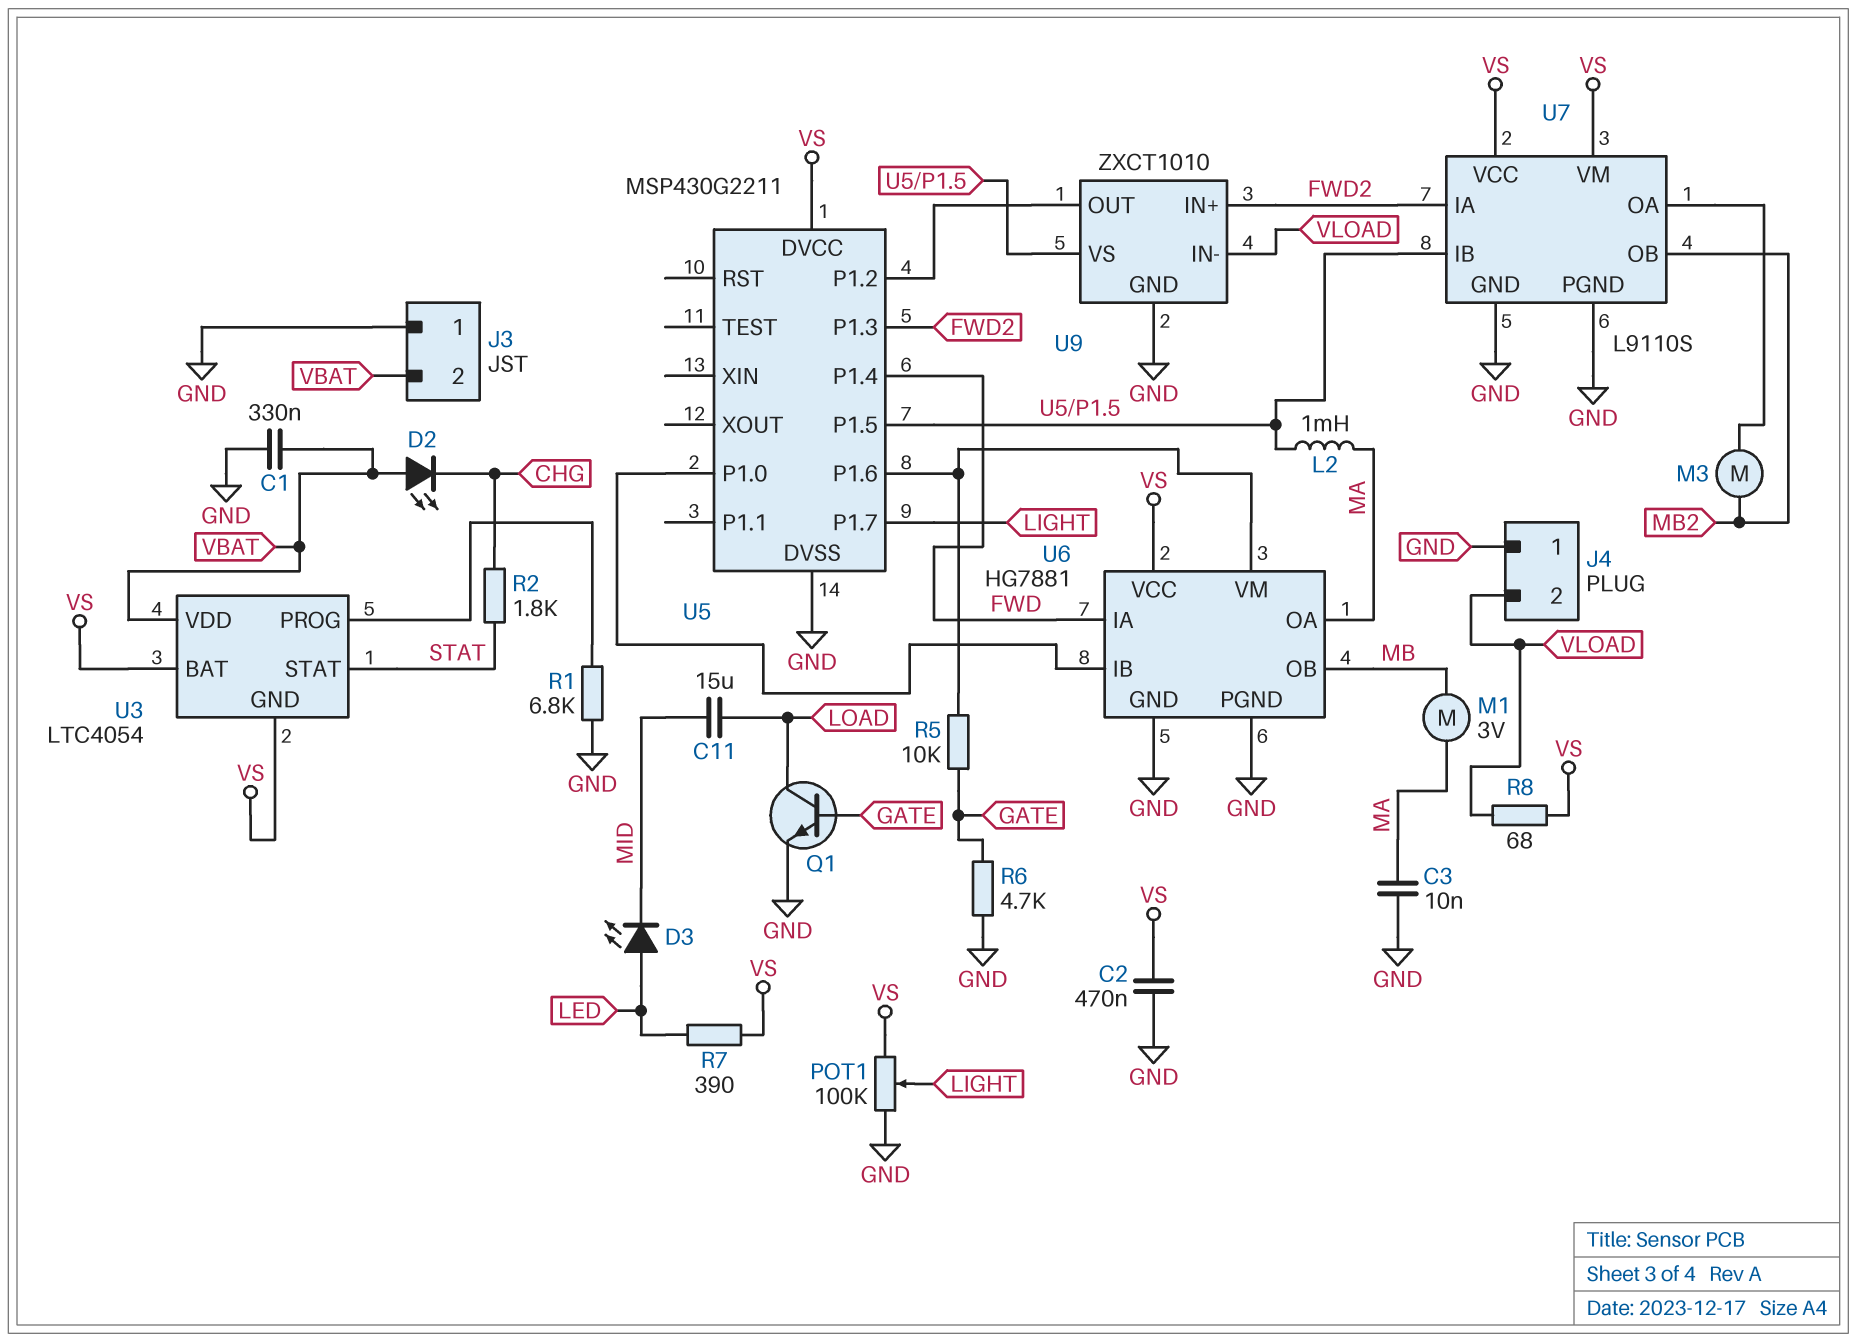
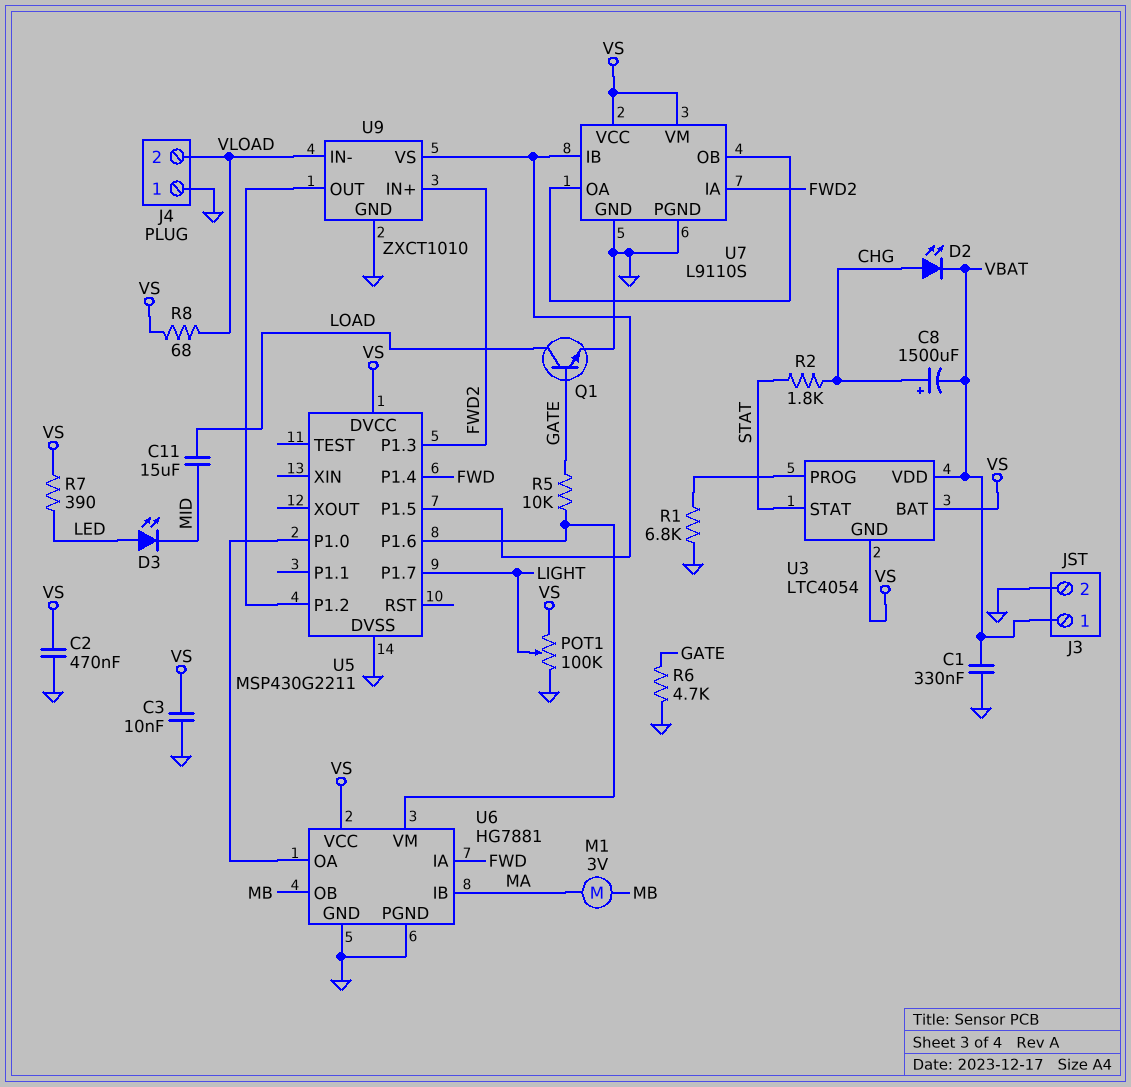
C3: 10nF (GND, MA) -> 10nF (GND, VS)
C8: none -> 1500uF (plus CHG, minus VBAT)
D2: LED (A VBAT, K CHG) -> LED (A CHG, K VBAT)
J3 pin 1: GND -> VBAT
J3 pin 2: VBAT -> GND
L2: 1mH (MA, U5/P1.5) -> none
M3: motor (MB2, U7/OA) -> none
U6 pin IB: U5/P1.0 -> MA
U6 pin OA: MA -> U5/P1.0
U7 pin OB: MB2 -> U7/OA

